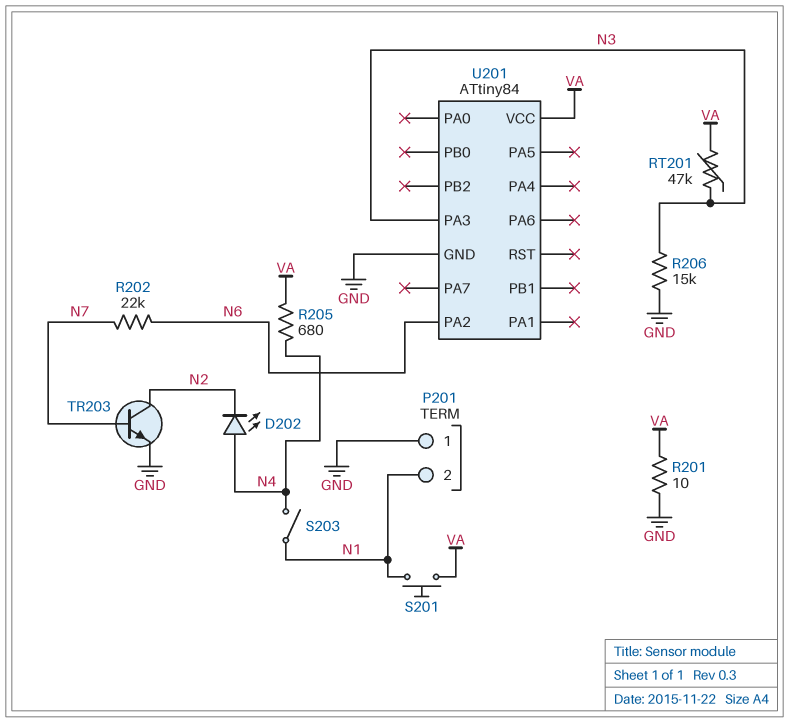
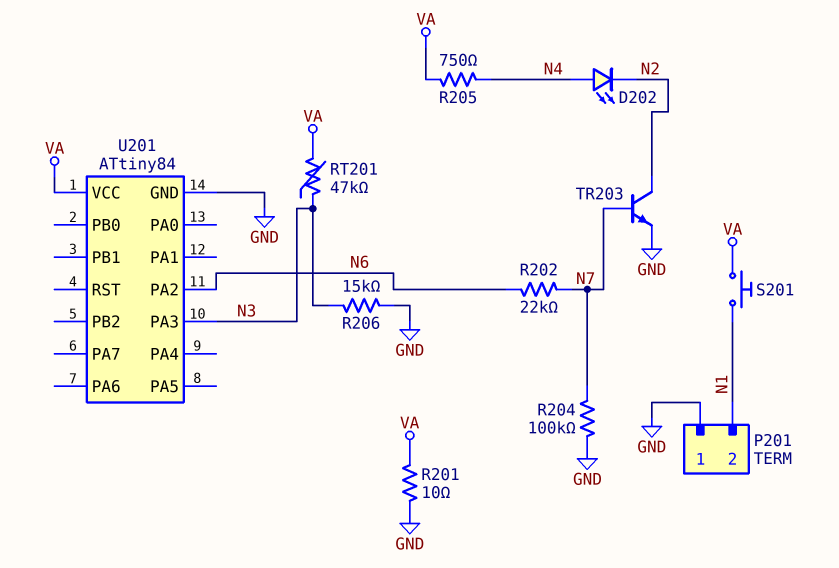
R204: none -> 100k (GND, N7)
R205: 680 (N4, VA) -> 750 (N4, VA)
S203: switch (N1, N4) -> none

